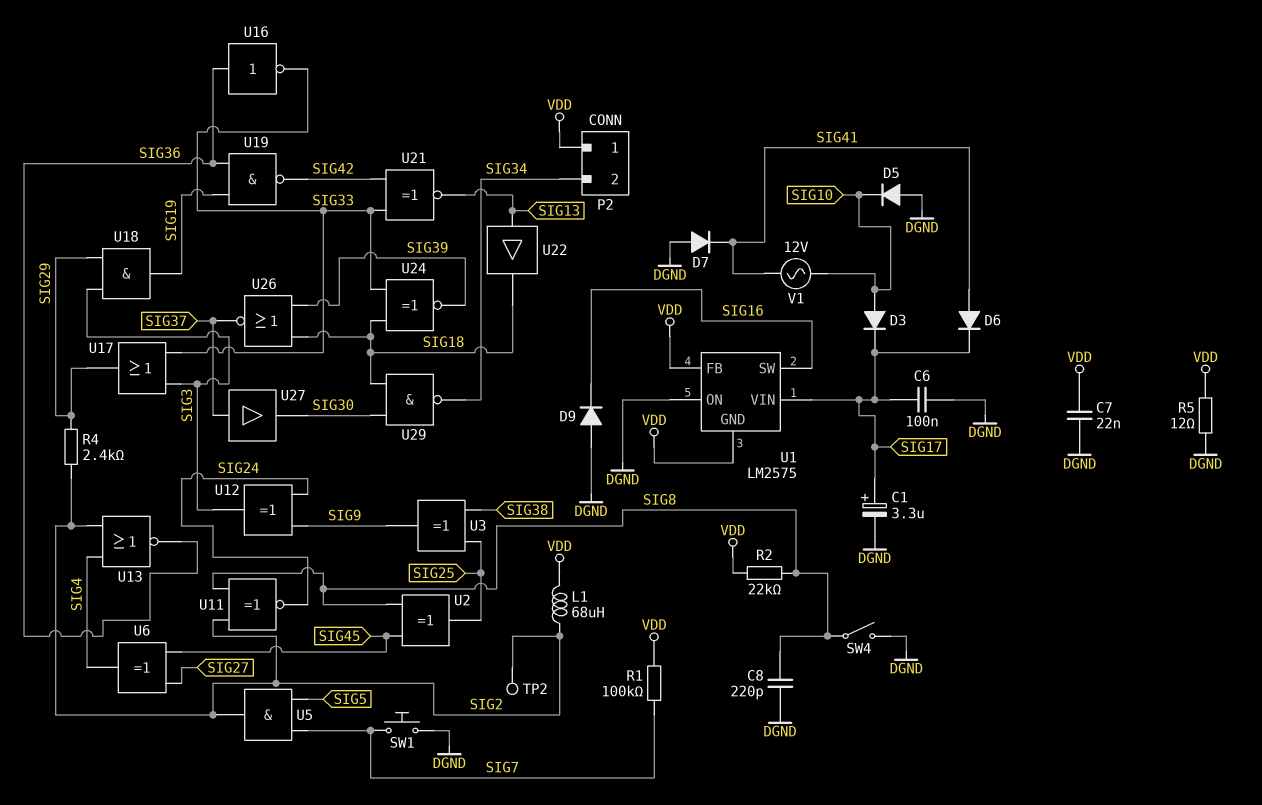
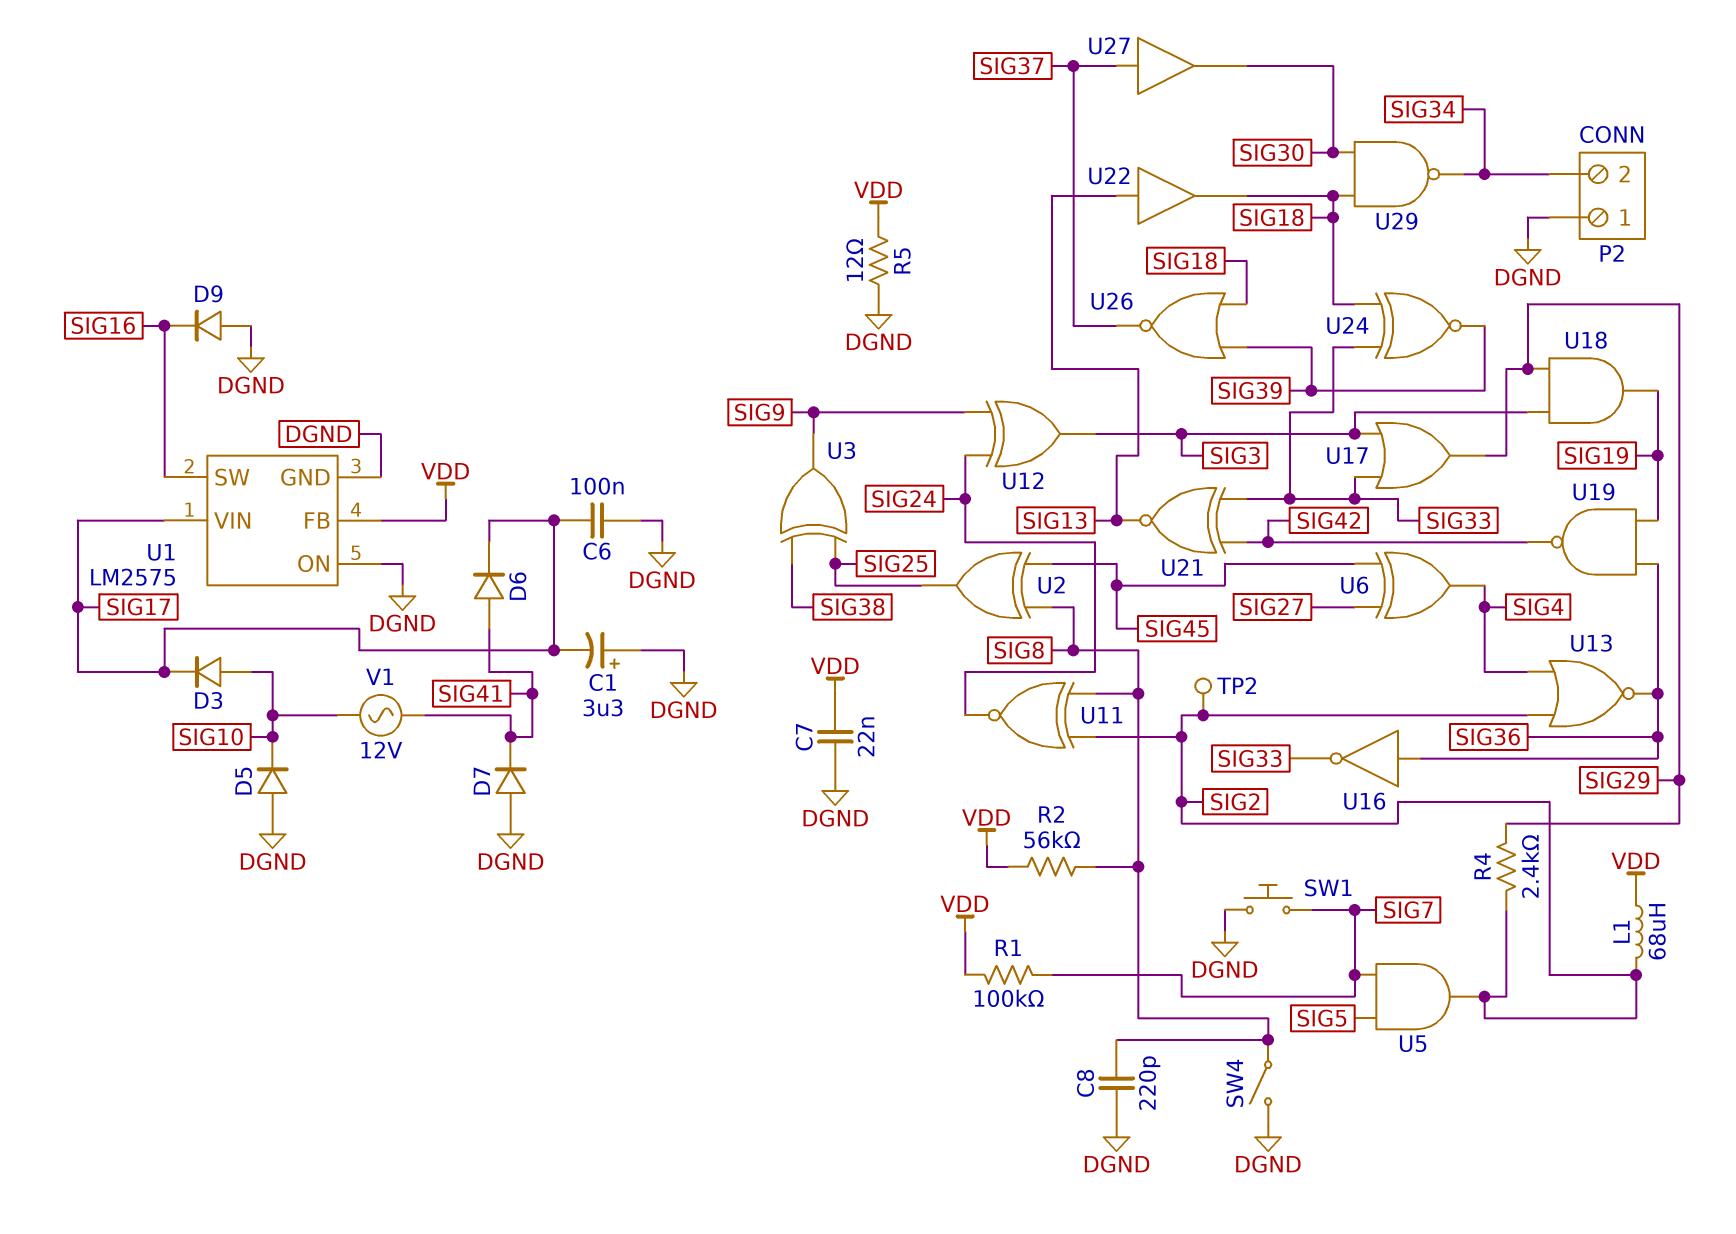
C1: 3.3uF (plus SIG17, minus DGND) -> 3.3uF (plus DGND, minus SIG17)
P2 pin 1: VDD -> DGND
R2: 22k (SIG8, VDD) -> 56k (SIG8, VDD)
U1 pin GND: VDD -> DGND

